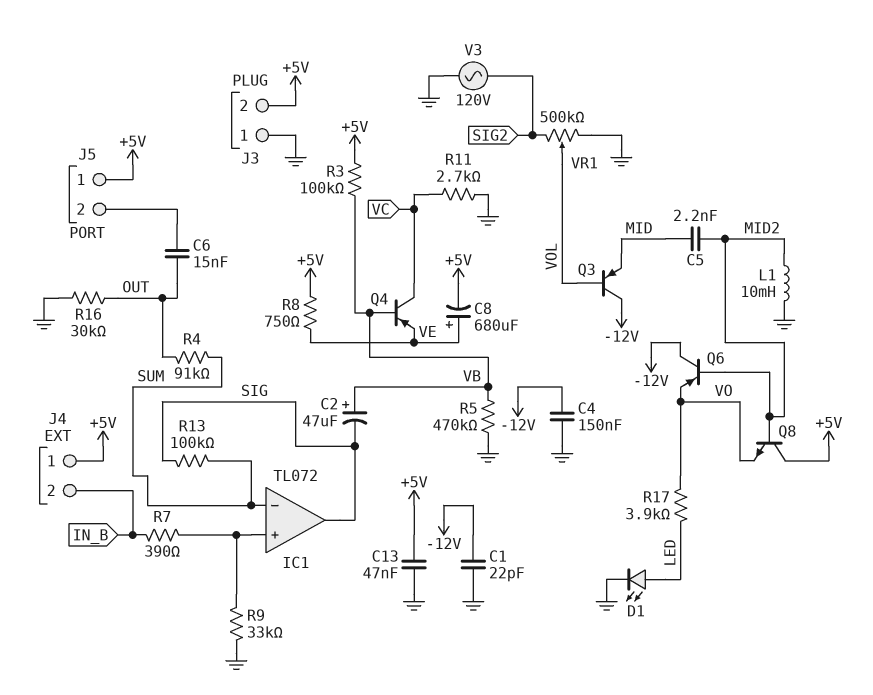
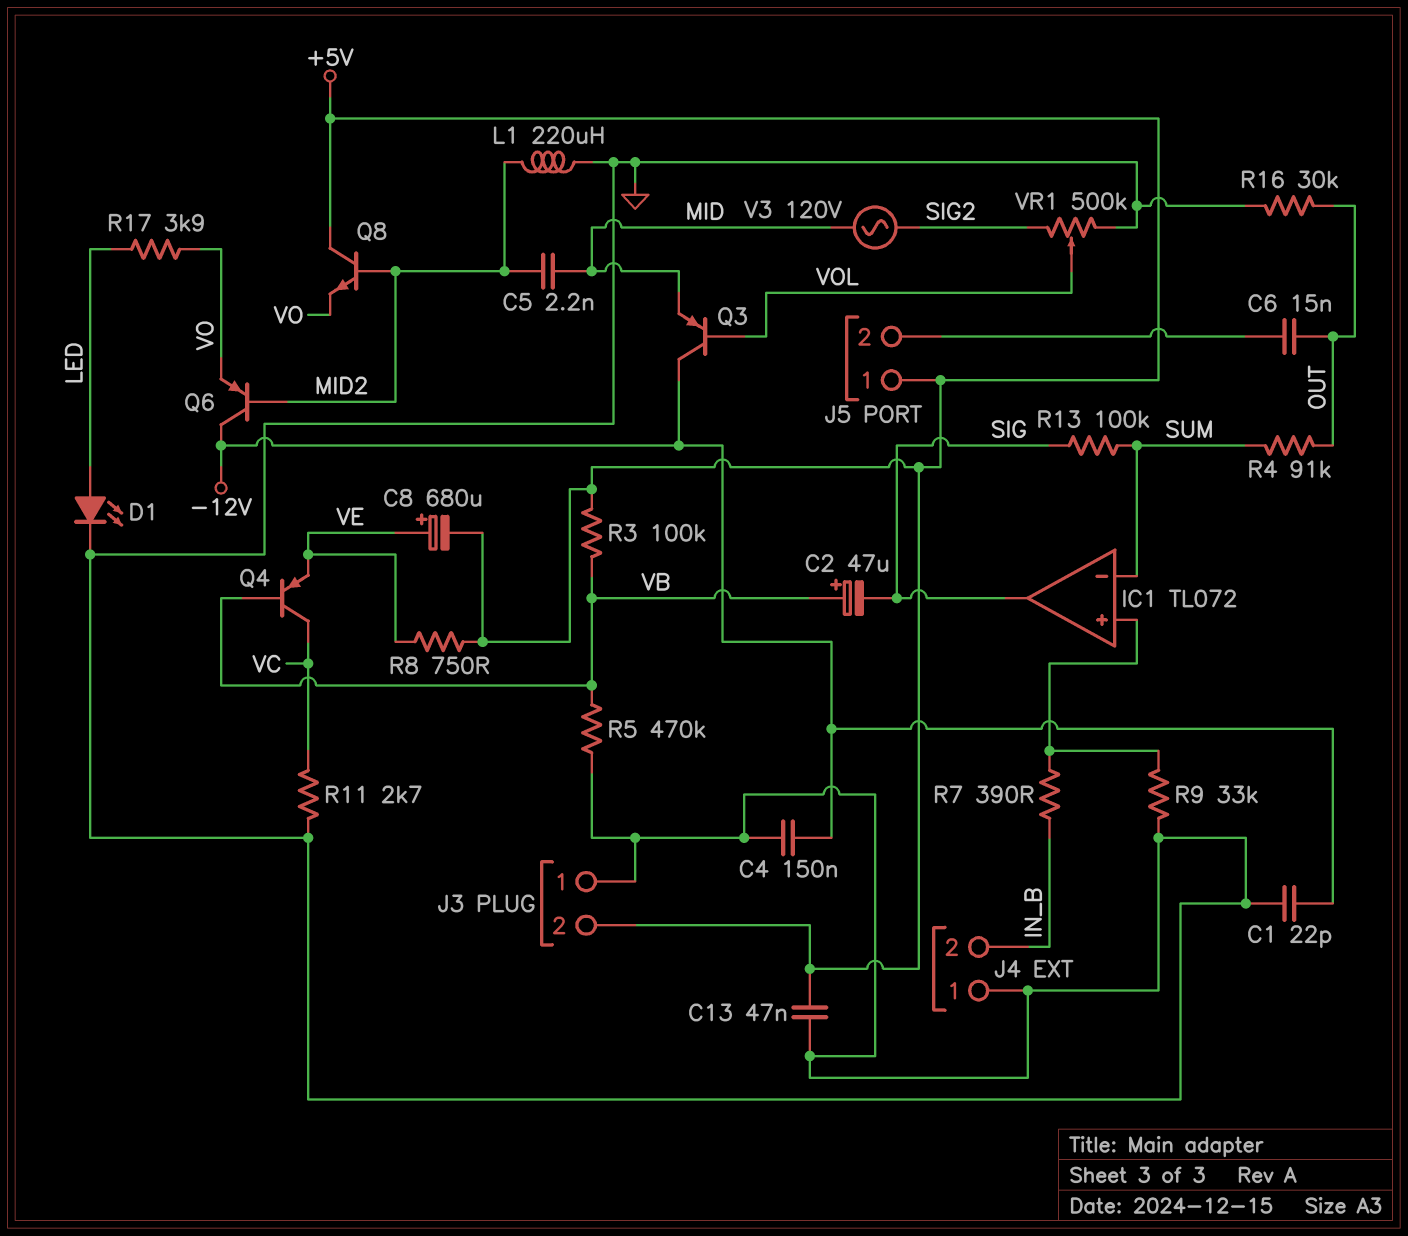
J4 pin 1: +5V -> GND
L1: 10mH (GND, MID2) -> 220uH (GND, MID2)
V3: AC 120V (GND, SIG2) -> AC 120V (MID, SIG2)

